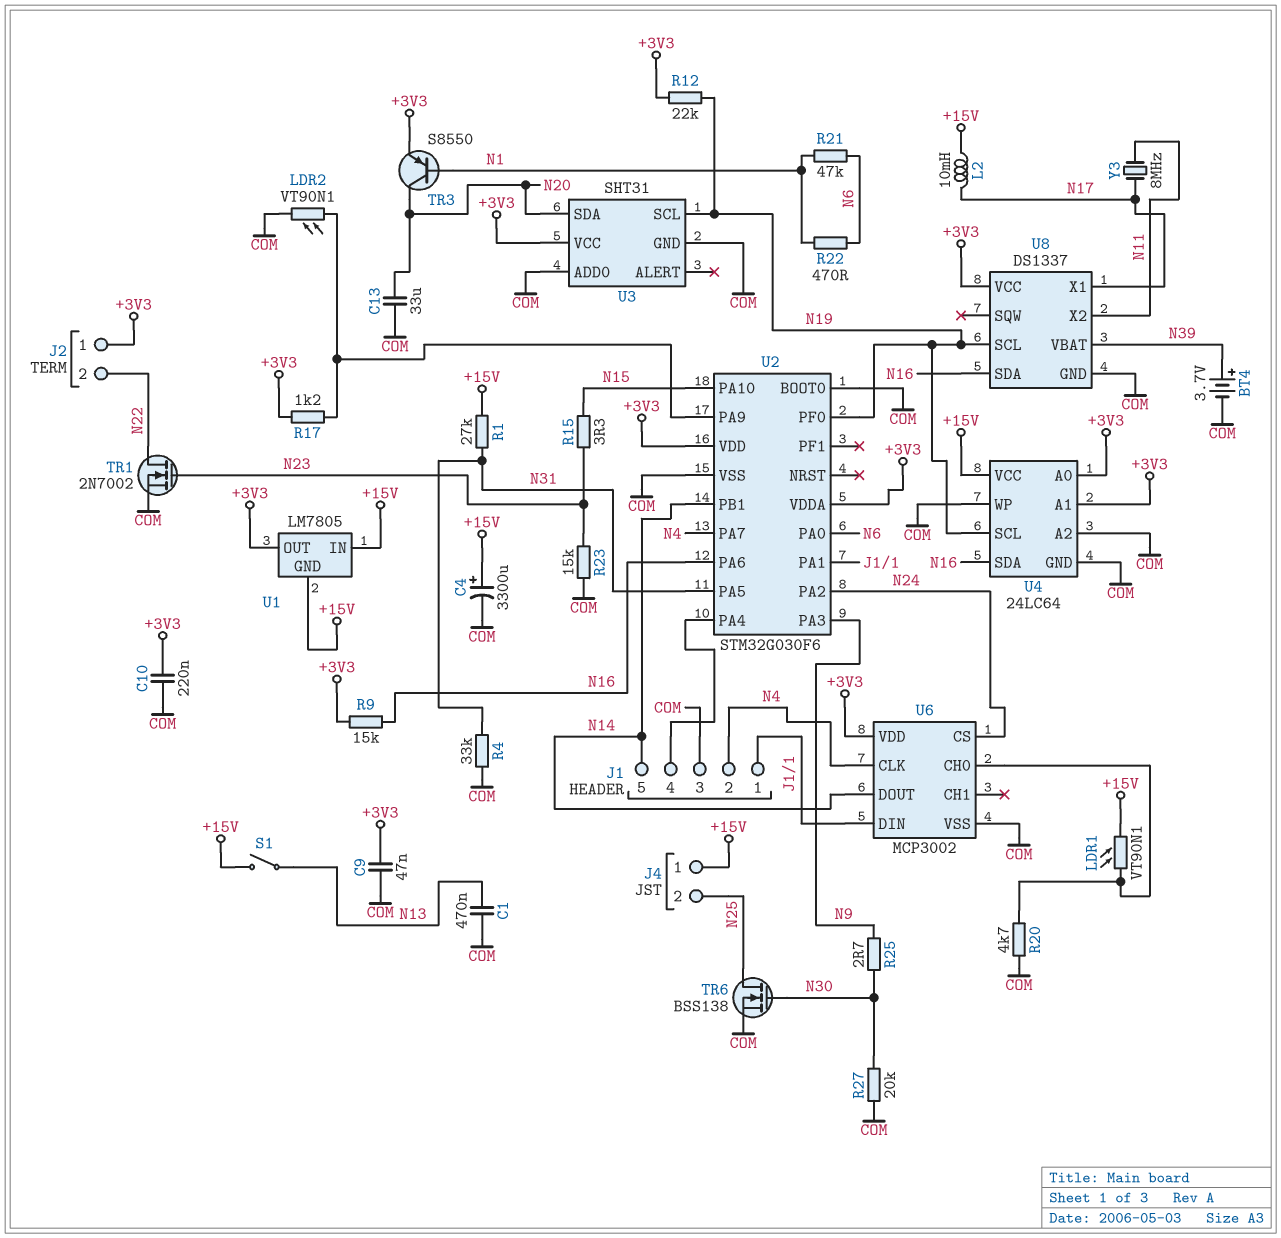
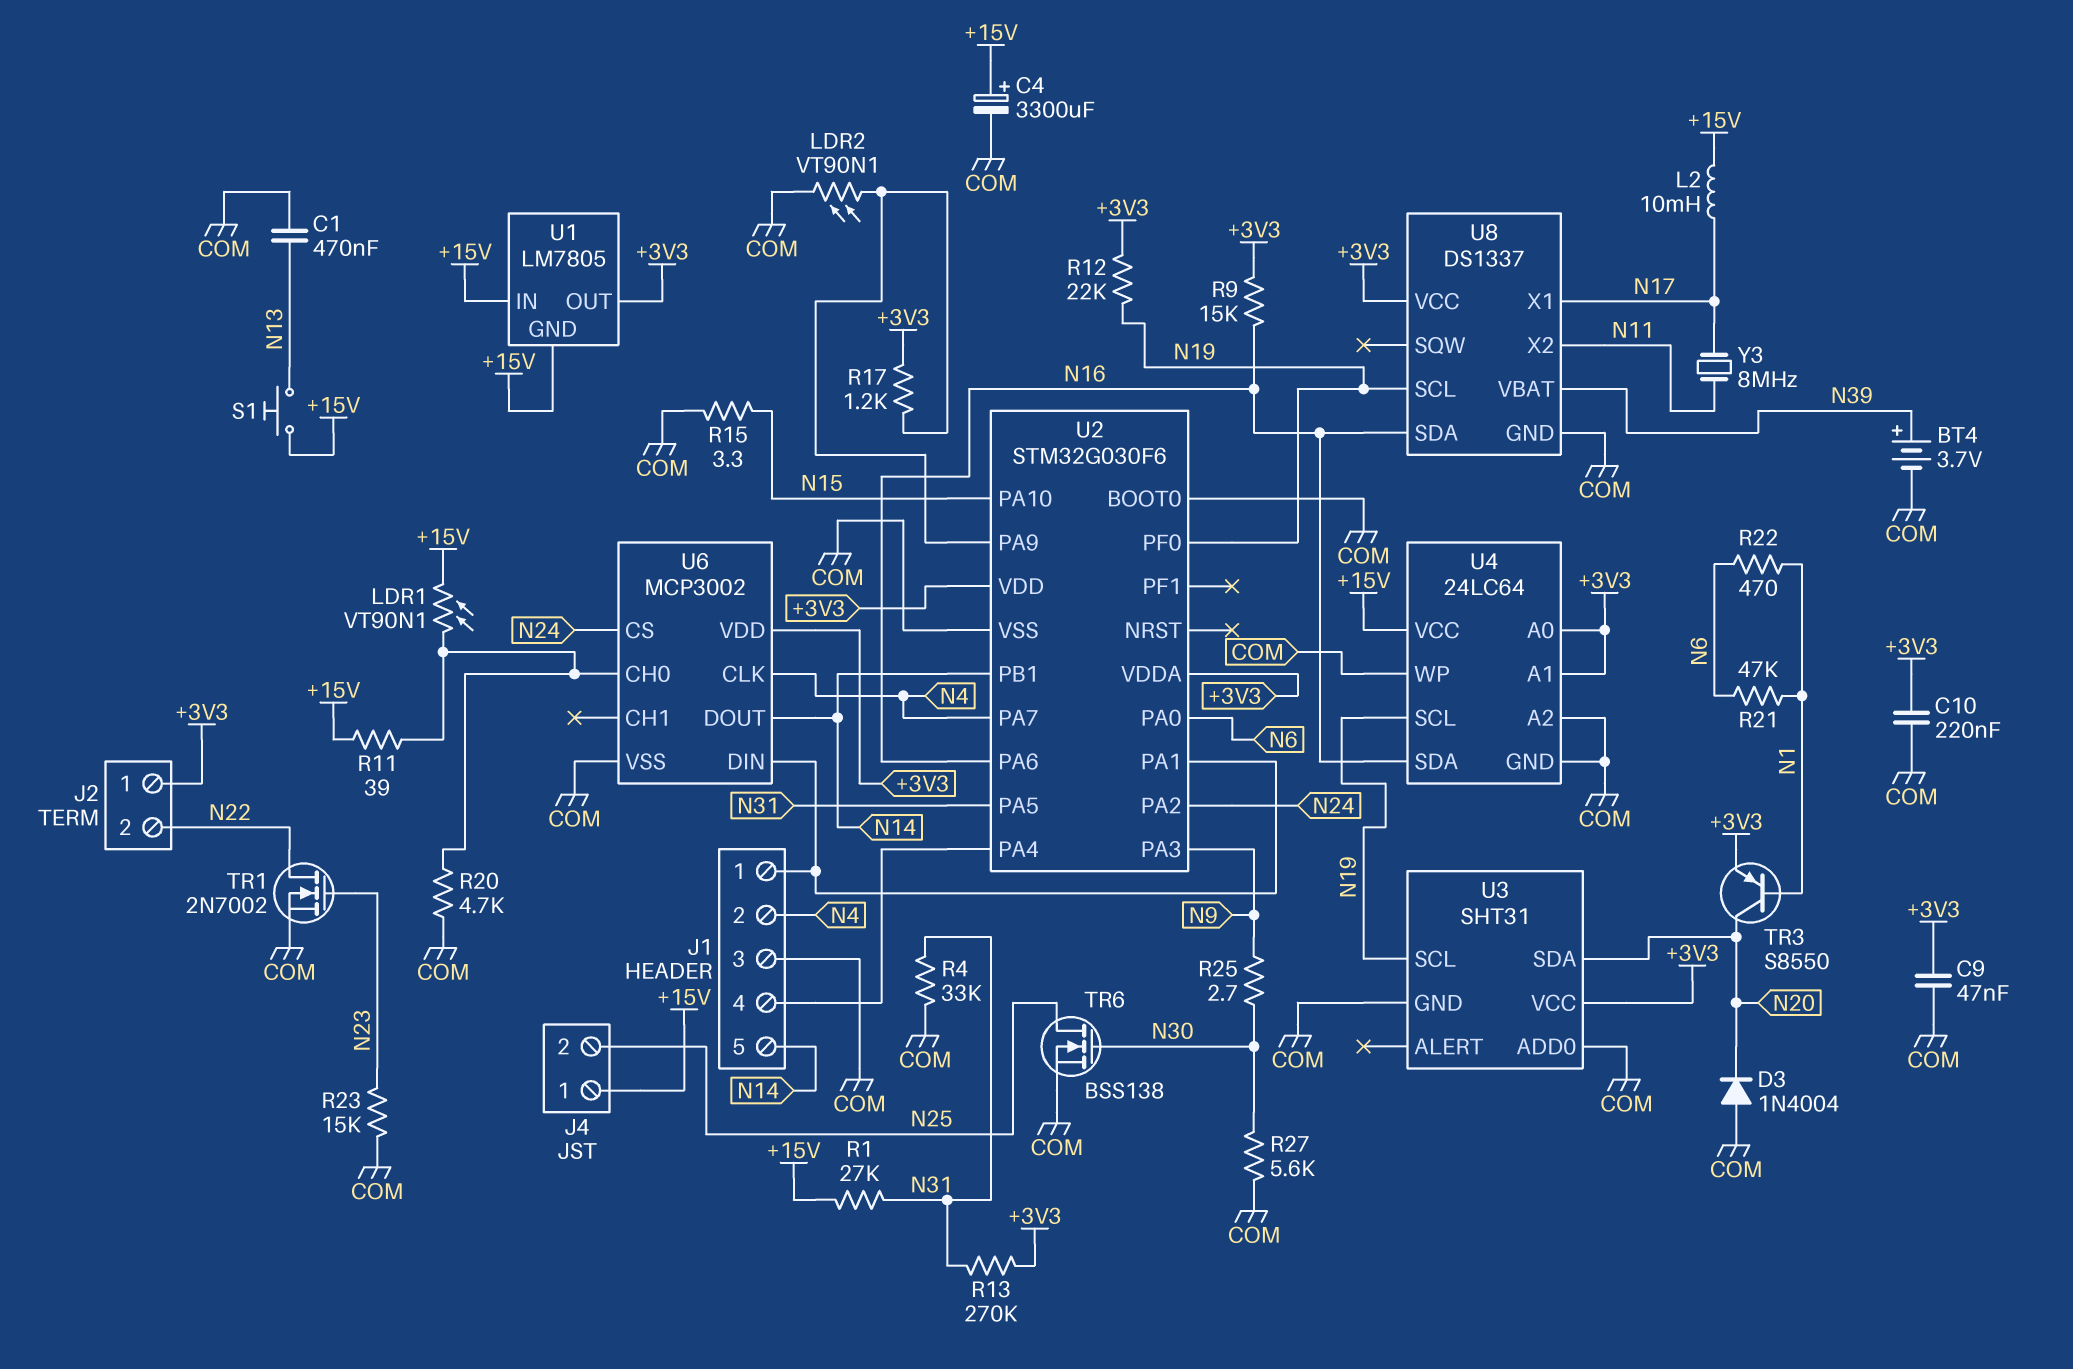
C13: 33uF (COM, N20) -> none
D3: none -> diode 1N4004 (A COM, K N20)
R11: none -> 39 (+15V, U6/CH0)
R13: none -> 270k (+3V3, N31)
R15: 3.3 (N15, N23) -> 3.3 (COM, N15)
R27: 20k (COM, N30) -> 5.6k (COM, N30)
S1: switch (+15V, N13) -> button (+15V, N13)

